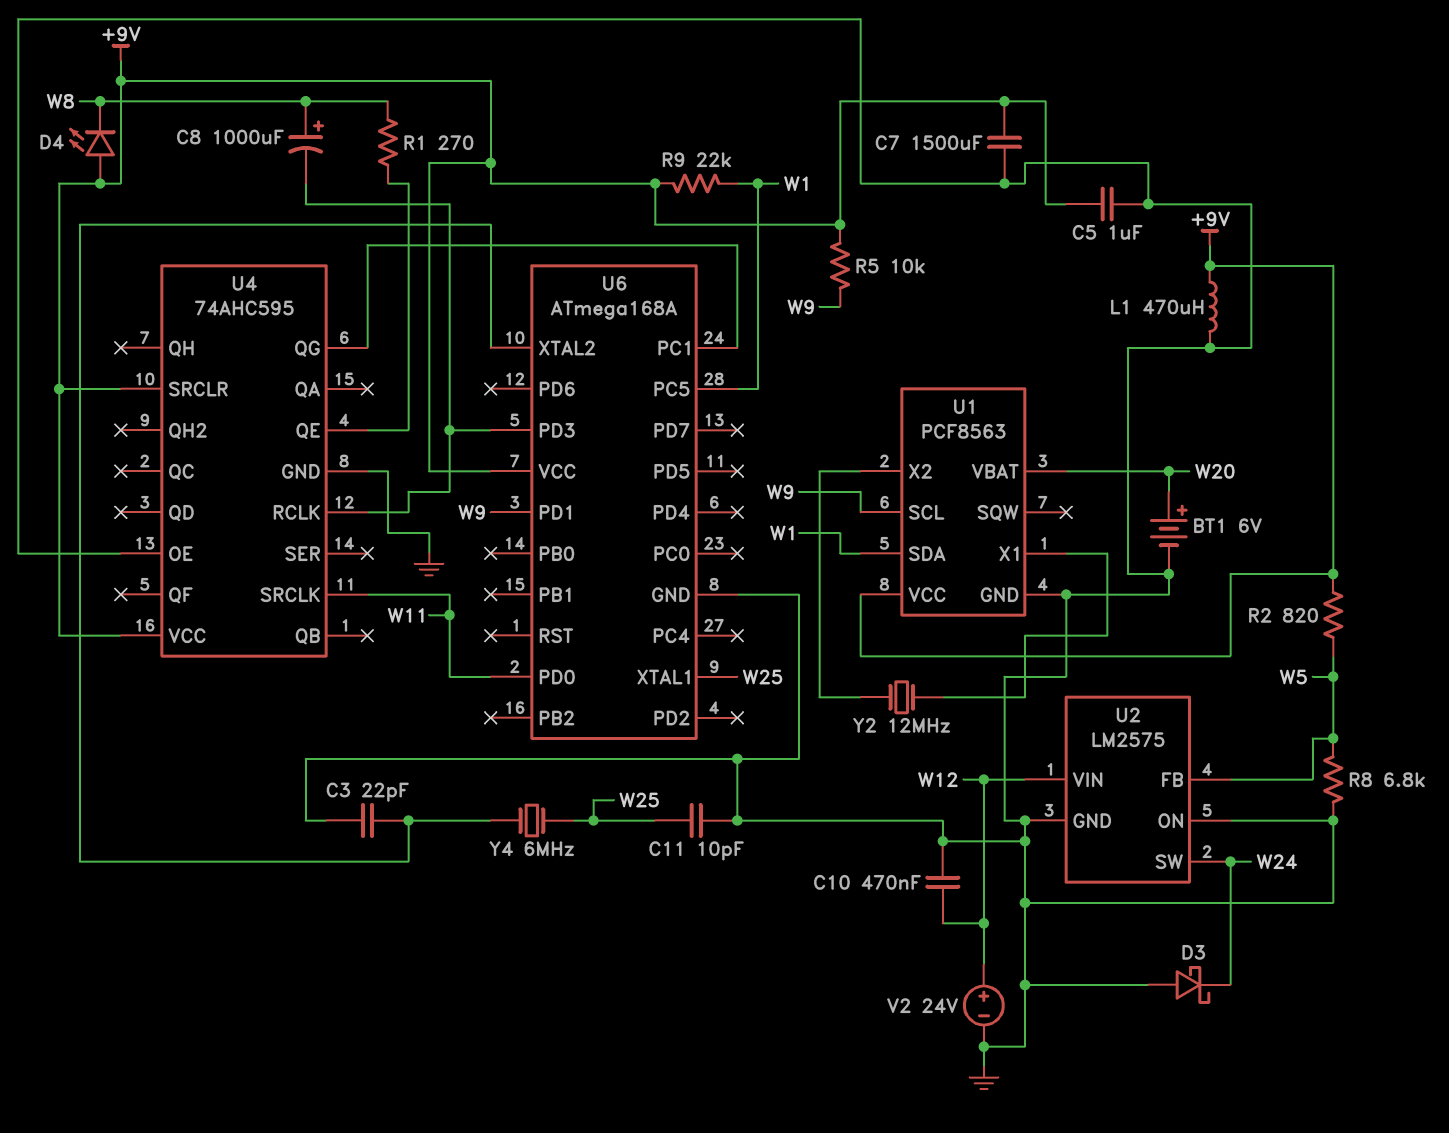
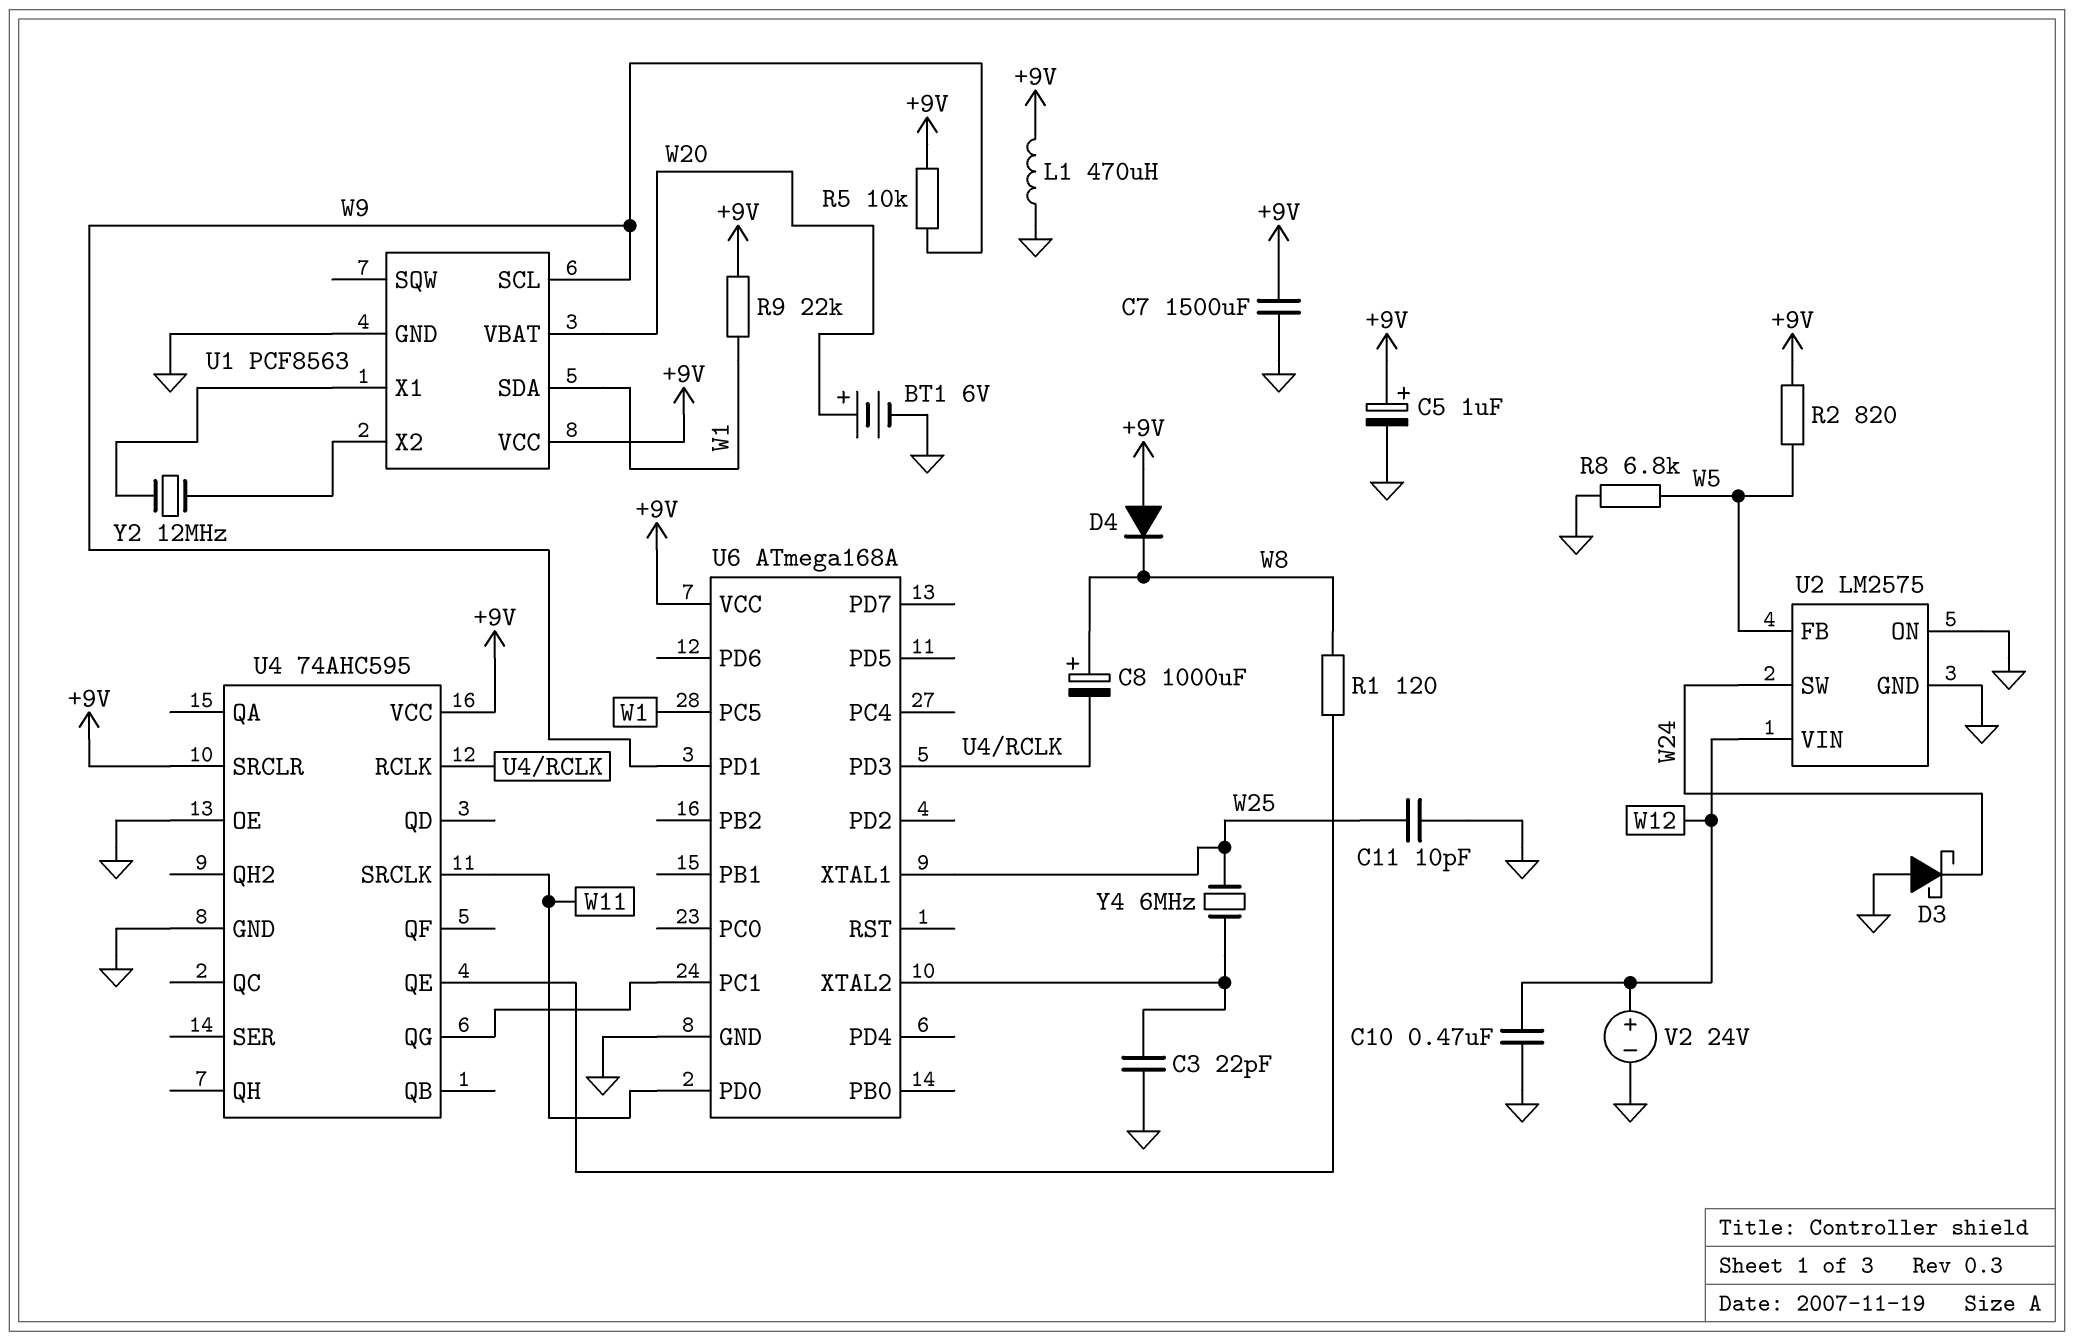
C5: 1uF (+9V, GND) -> 1uF (plus +9V, minus GND)
D4: LED (A +9V, K W8) -> diode (A +9V, K W8)
R1: 270 (U4/QE, W8) -> 120 (U4/QE, W8)

